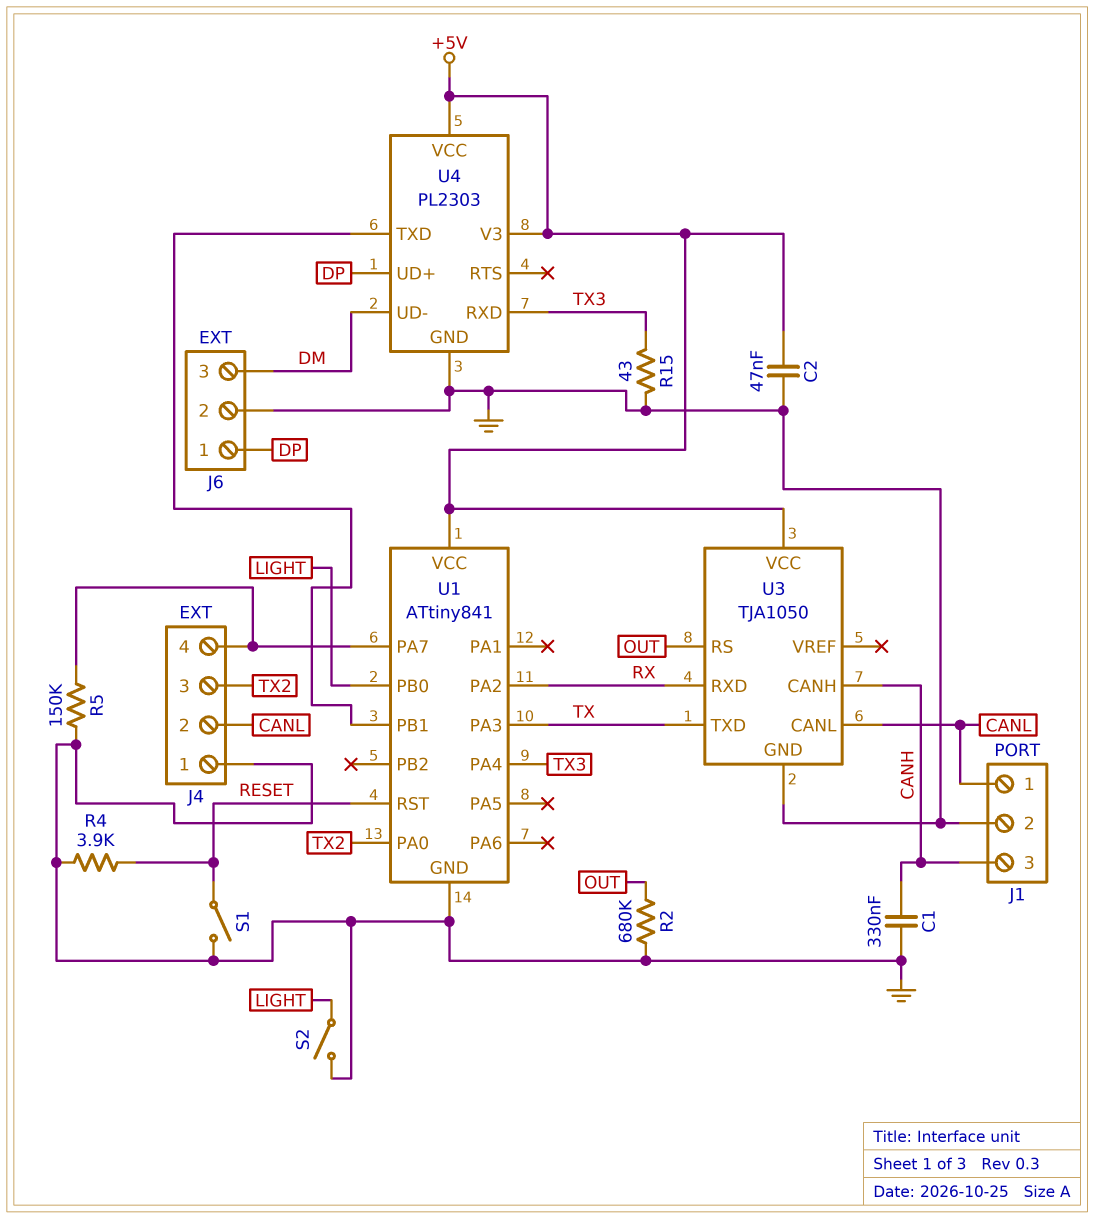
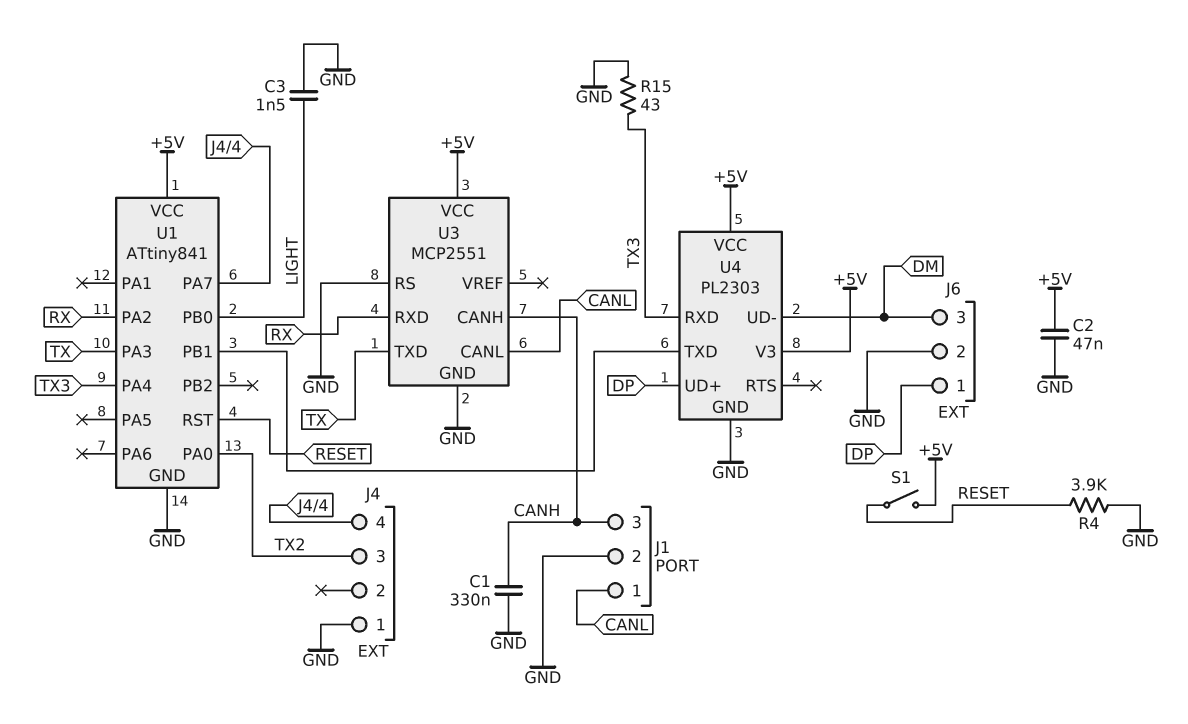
C3: none -> 1.5nF (GND, LIGHT)
J4 pin 2: CANL -> none
R2: 680k (GND, OUT) -> none
R5: 150k (GND, J4/4) -> none
S1: switch (GND, RESET) -> switch (+5V, RESET)
S2: switch (GND, LIGHT) -> none
U3: TJA1050 -> MCP2551
U3 pin RS: OUT -> GND

